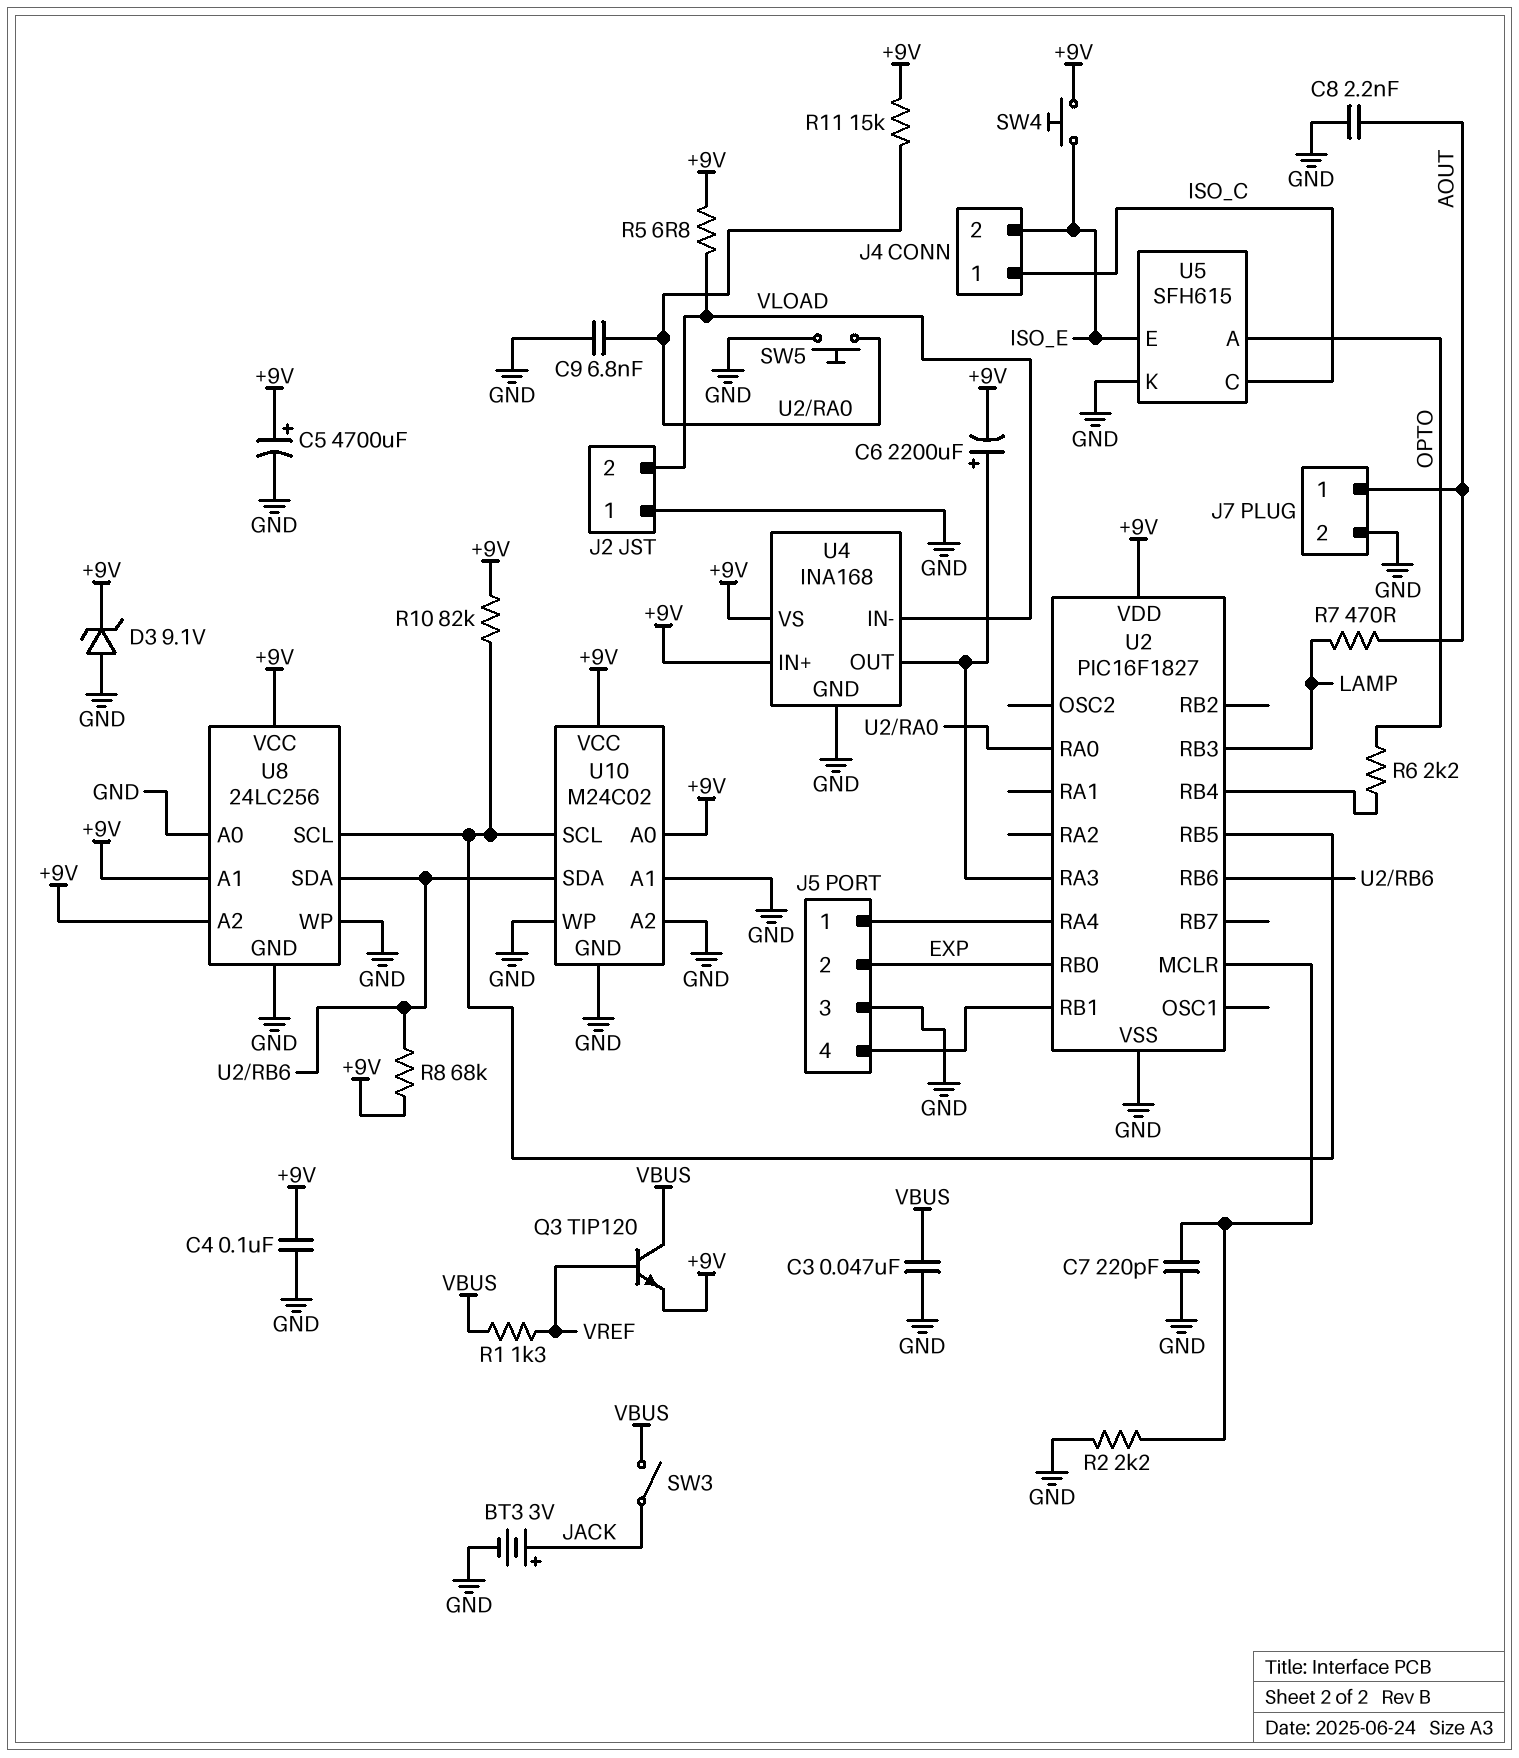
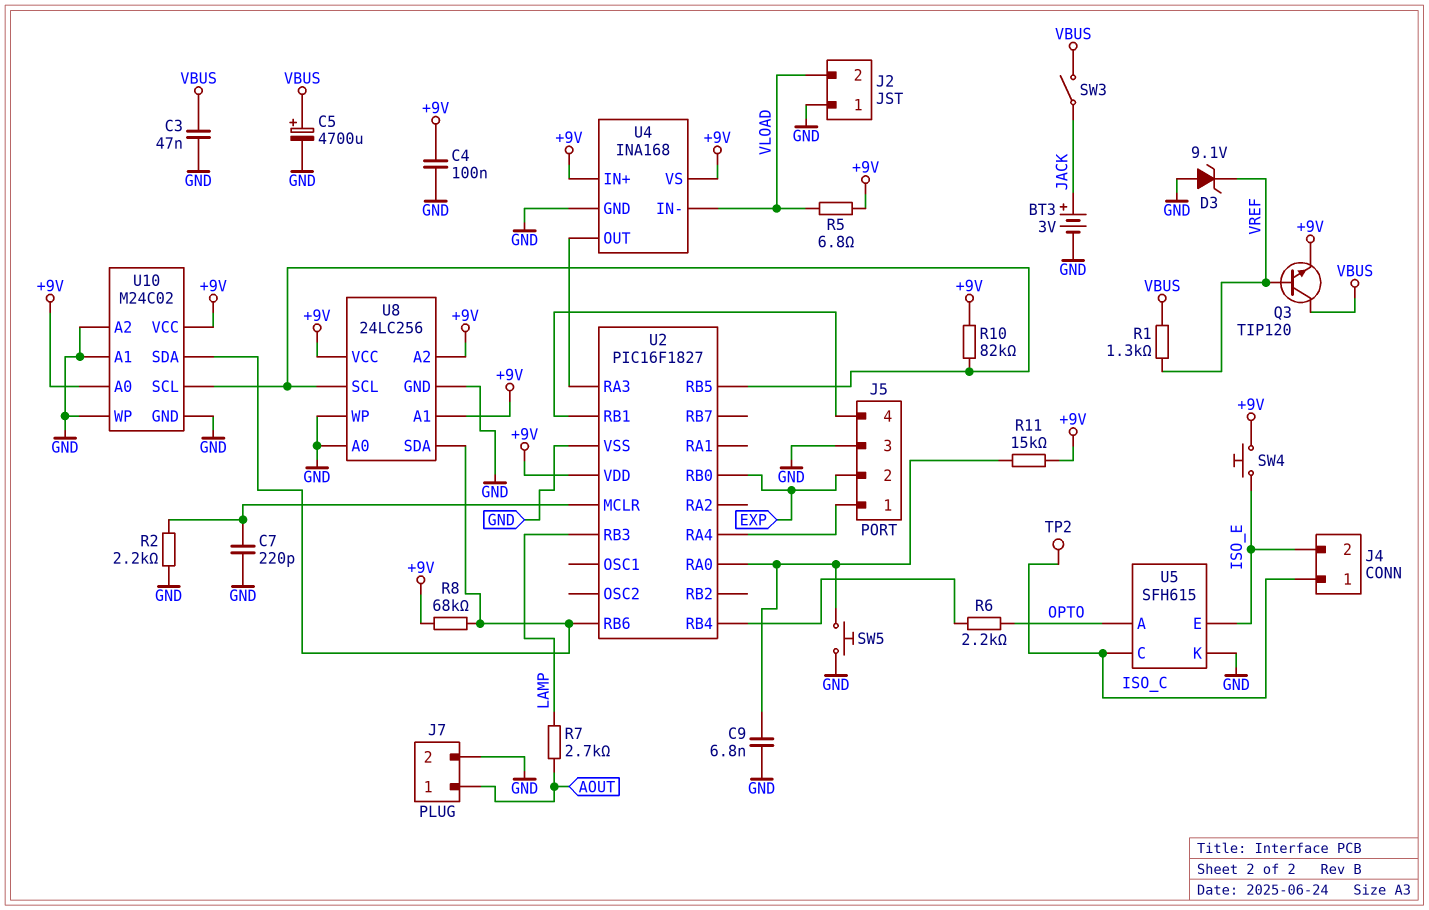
C5: 4700uF (plus +9V, minus GND) -> 4700uF (plus VBUS, minus GND)
C6: 2200uF (plus U2/RA3, minus +9V) -> none
C8: 2.2nF (AOUT, GND) -> none
D3: zener 9.1V (A GND, K +9V) -> zener 9.1V (A GND, K VREF)
R7: 470 (AOUT, LAMP) -> 2.7k (AOUT, LAMP)
TP2: none -> test point (ISO_C)

